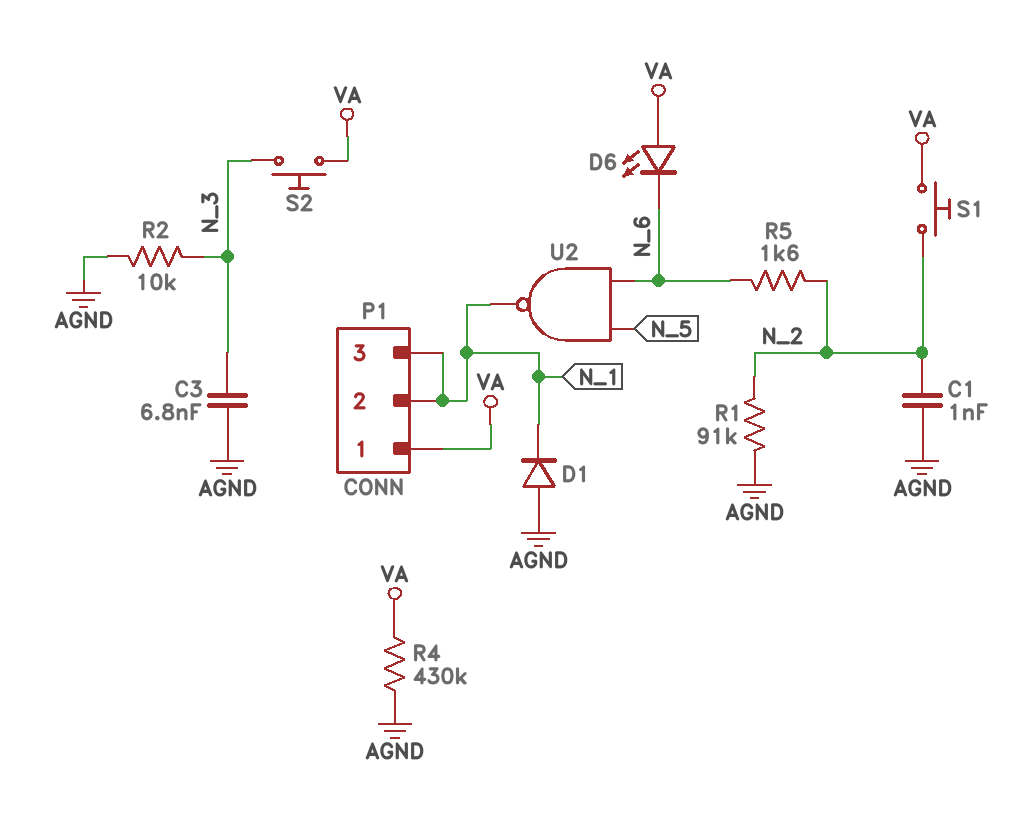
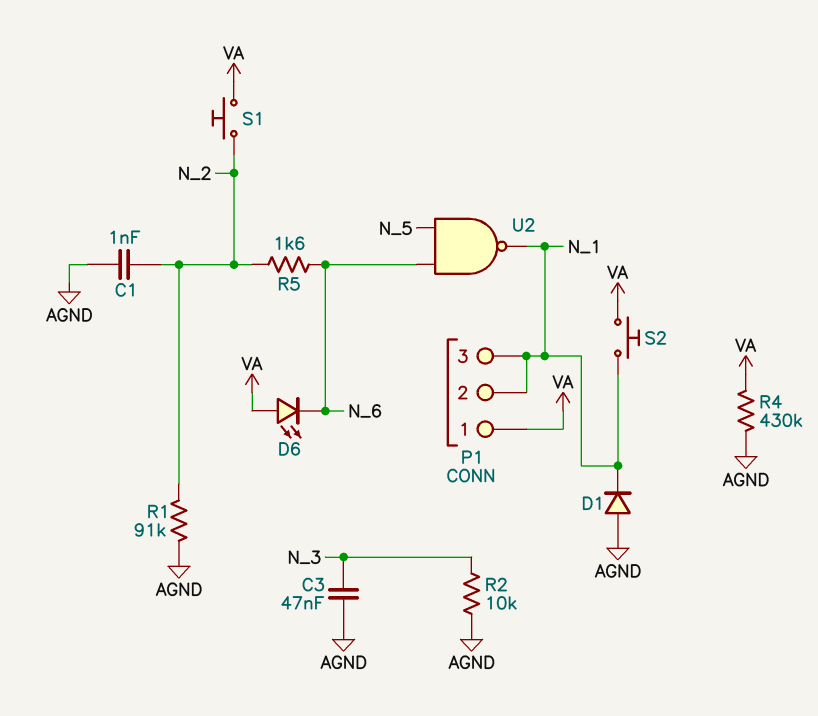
C3: 6.8nF (AGND, N_3) -> 47nF (AGND, N_3)
S2: button (N_3, VA) -> button (N_1, VA)

